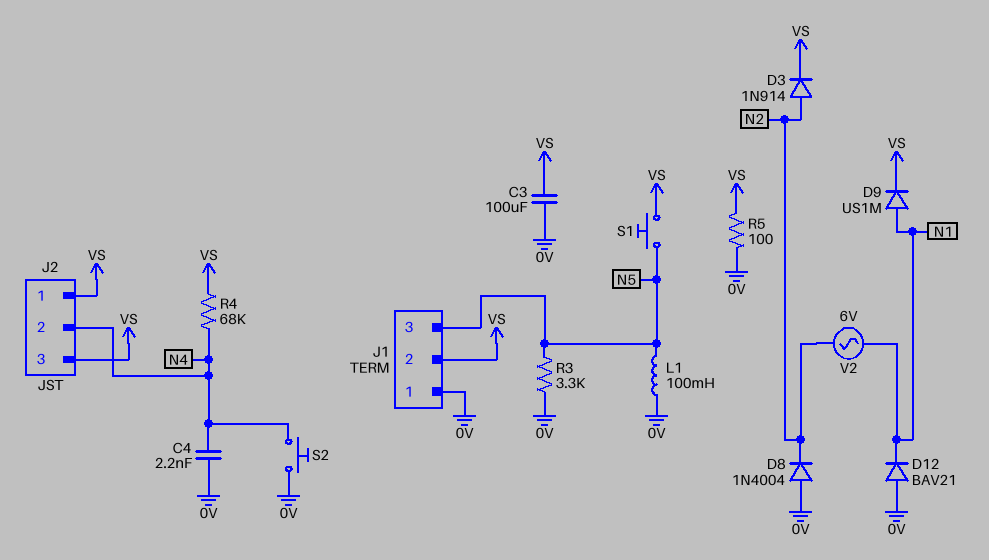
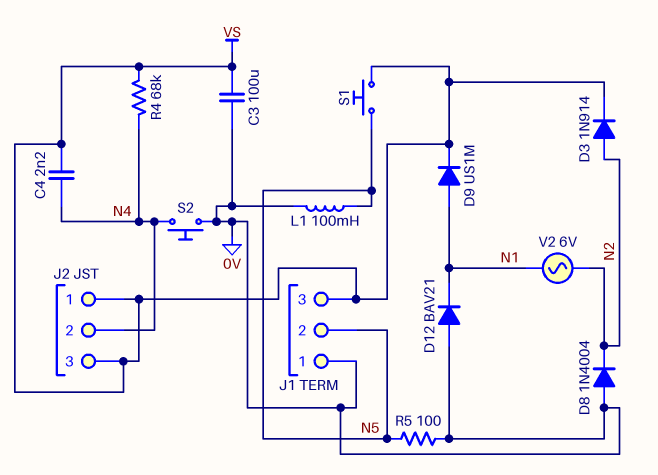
C4: 2.2nF (0V, N4) -> 2.2nF (N4, VS)
J1 pin 2: VS -> N5
J1 pin 3: N5 -> VS
R3: 3.3k (0V, N5) -> none
R5: 100 (0V, VS) -> 100 (0V, N5)

